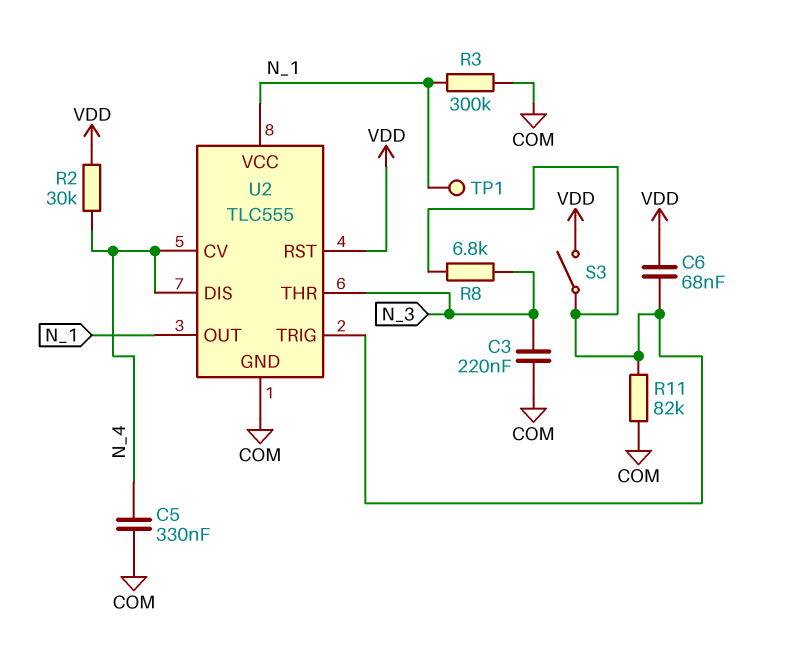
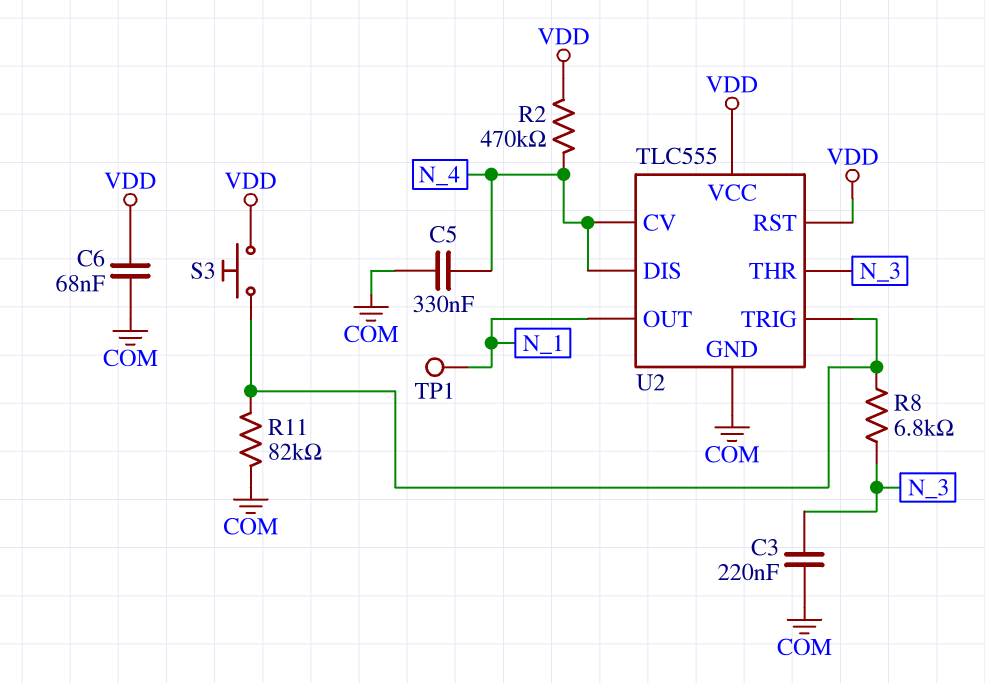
C6: 68nF (U2/TRIG, VDD) -> 68nF (COM, VDD)
R2: 30k (N_4, VDD) -> 470k (N_4, VDD)
R3: 300k (COM, N_1) -> none
S3: switch (U2/TRIG, VDD) -> button (U2/TRIG, VDD)
U2 pin VCC: N_1 -> VDD

